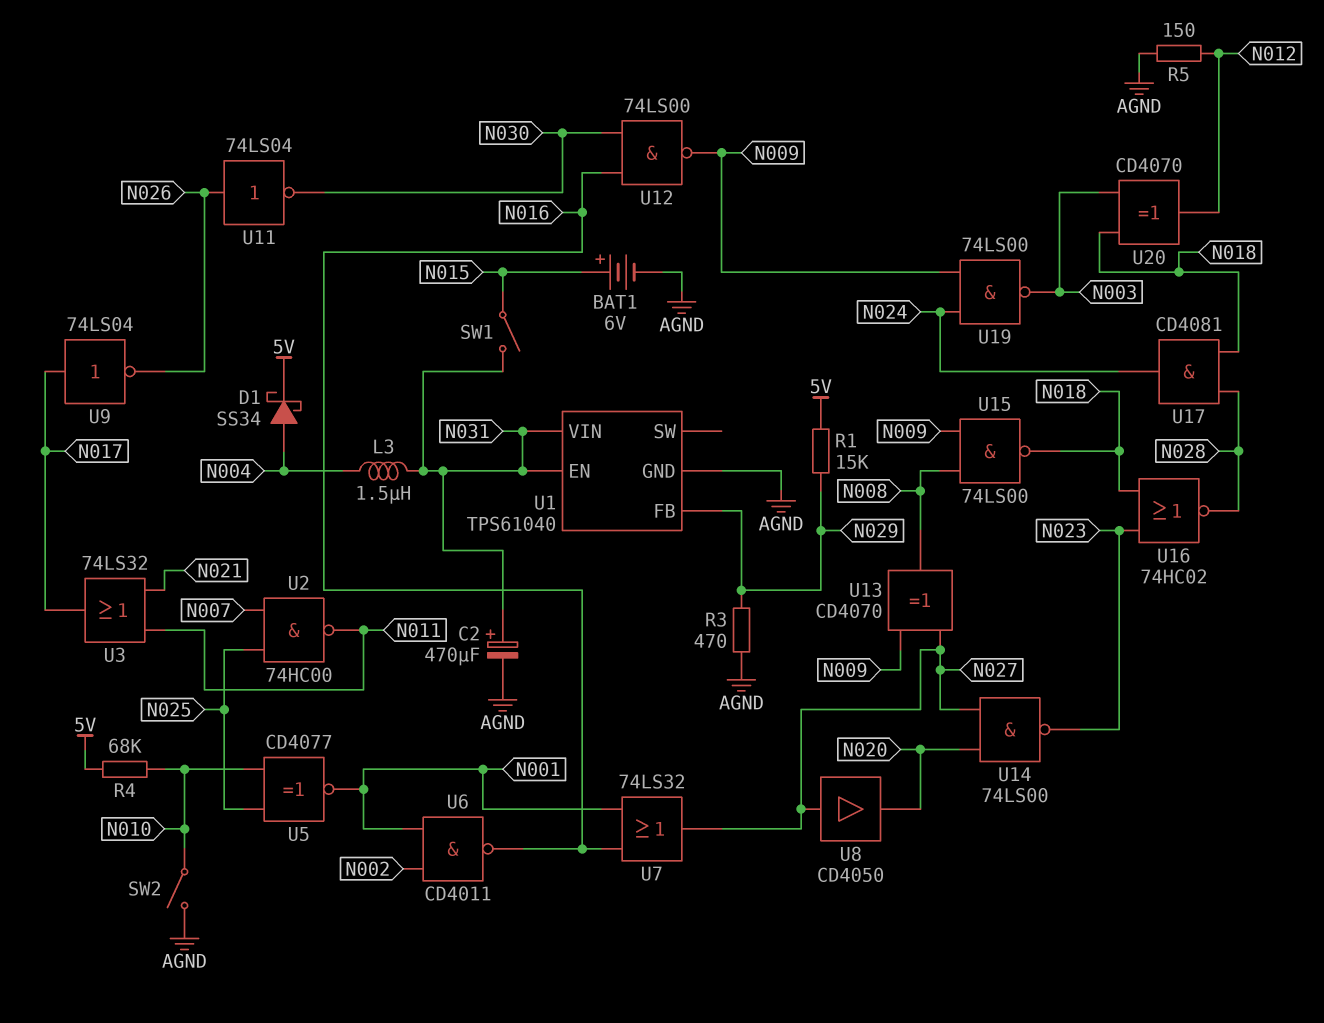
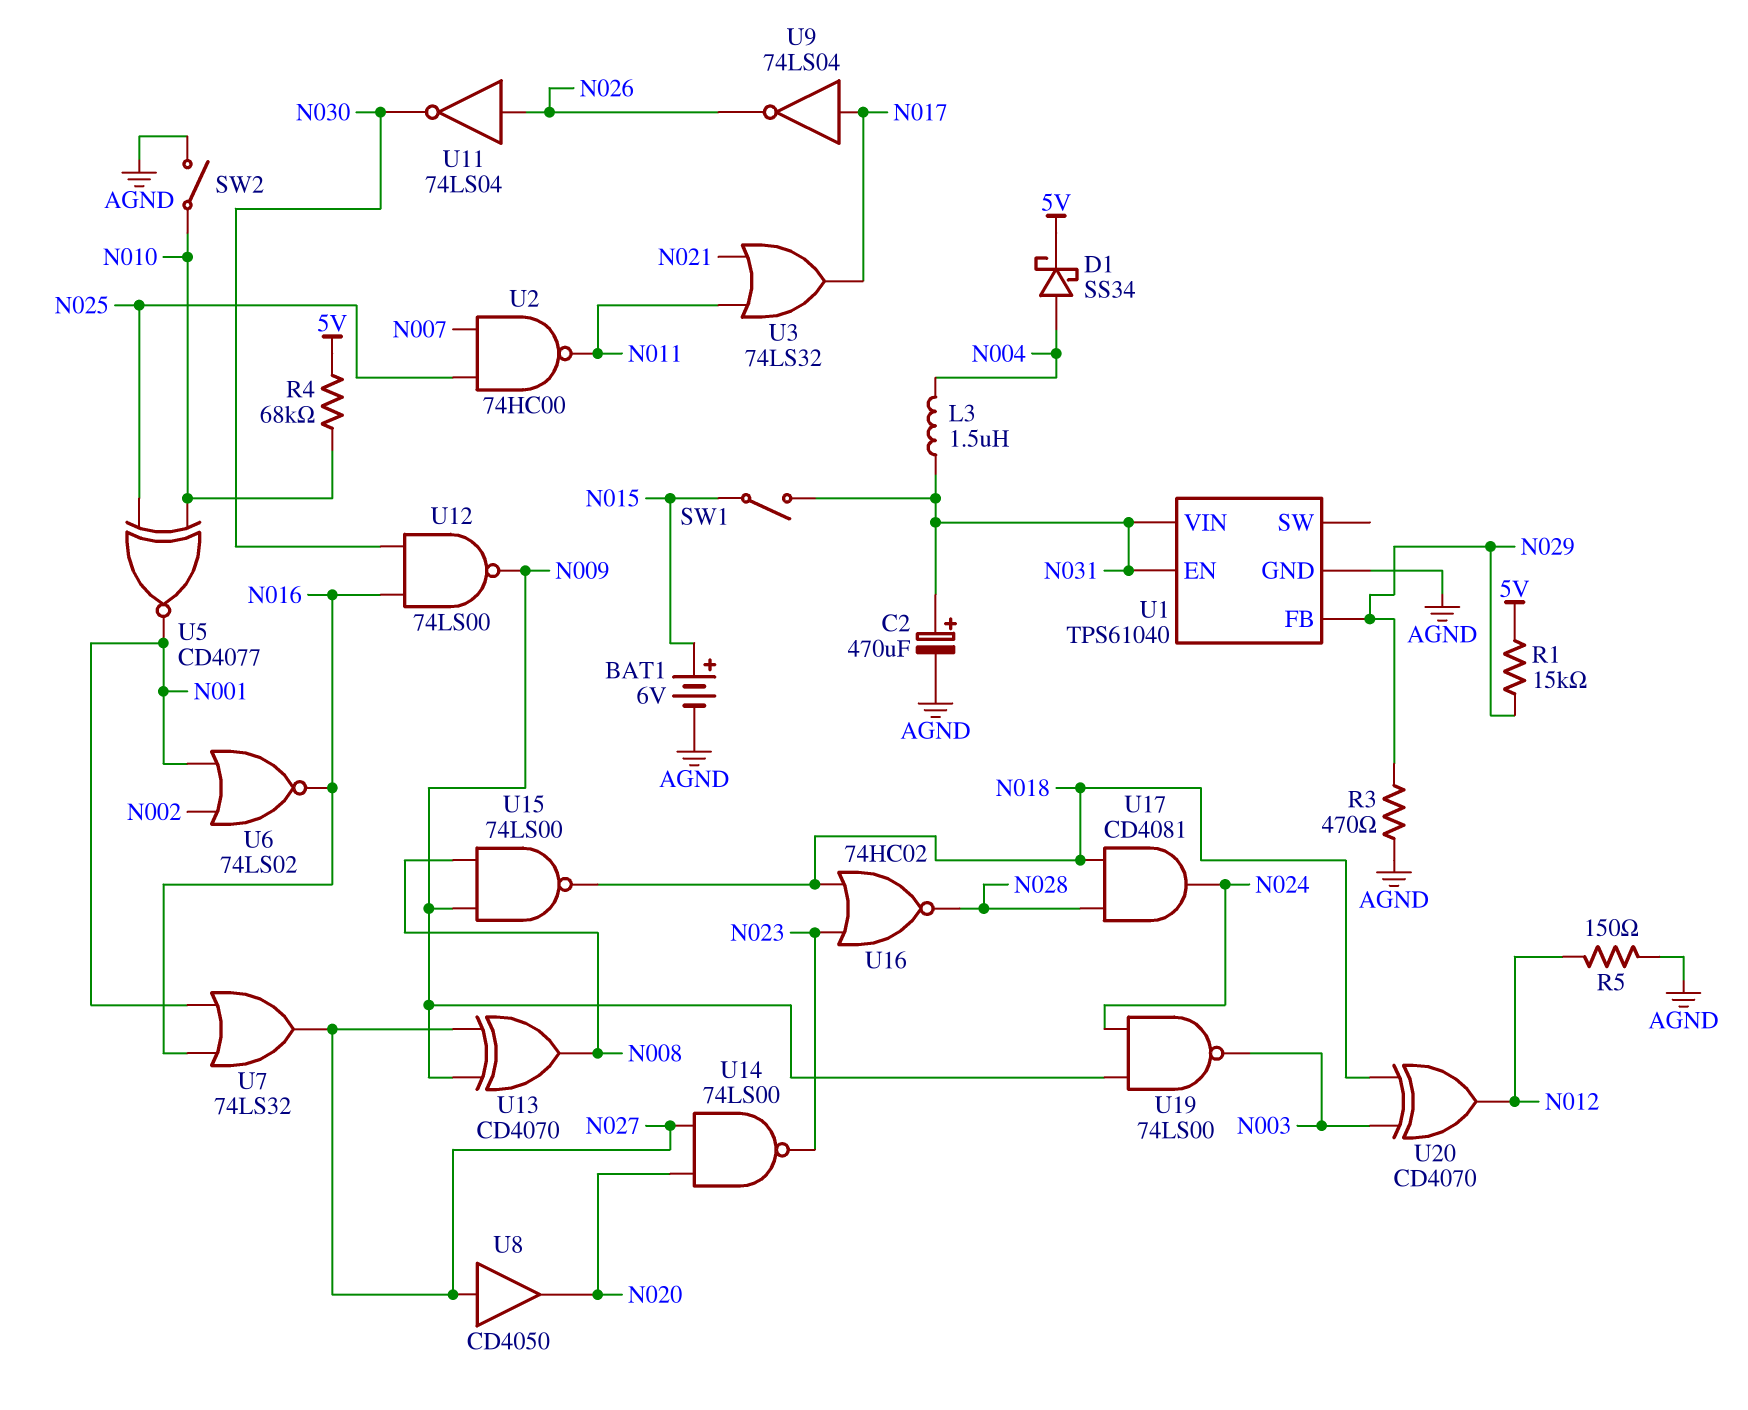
U6: NAND CD4011 (in N001, in N002, out N016) -> NOR 74LS02 (in N001, in N002, out N016)

